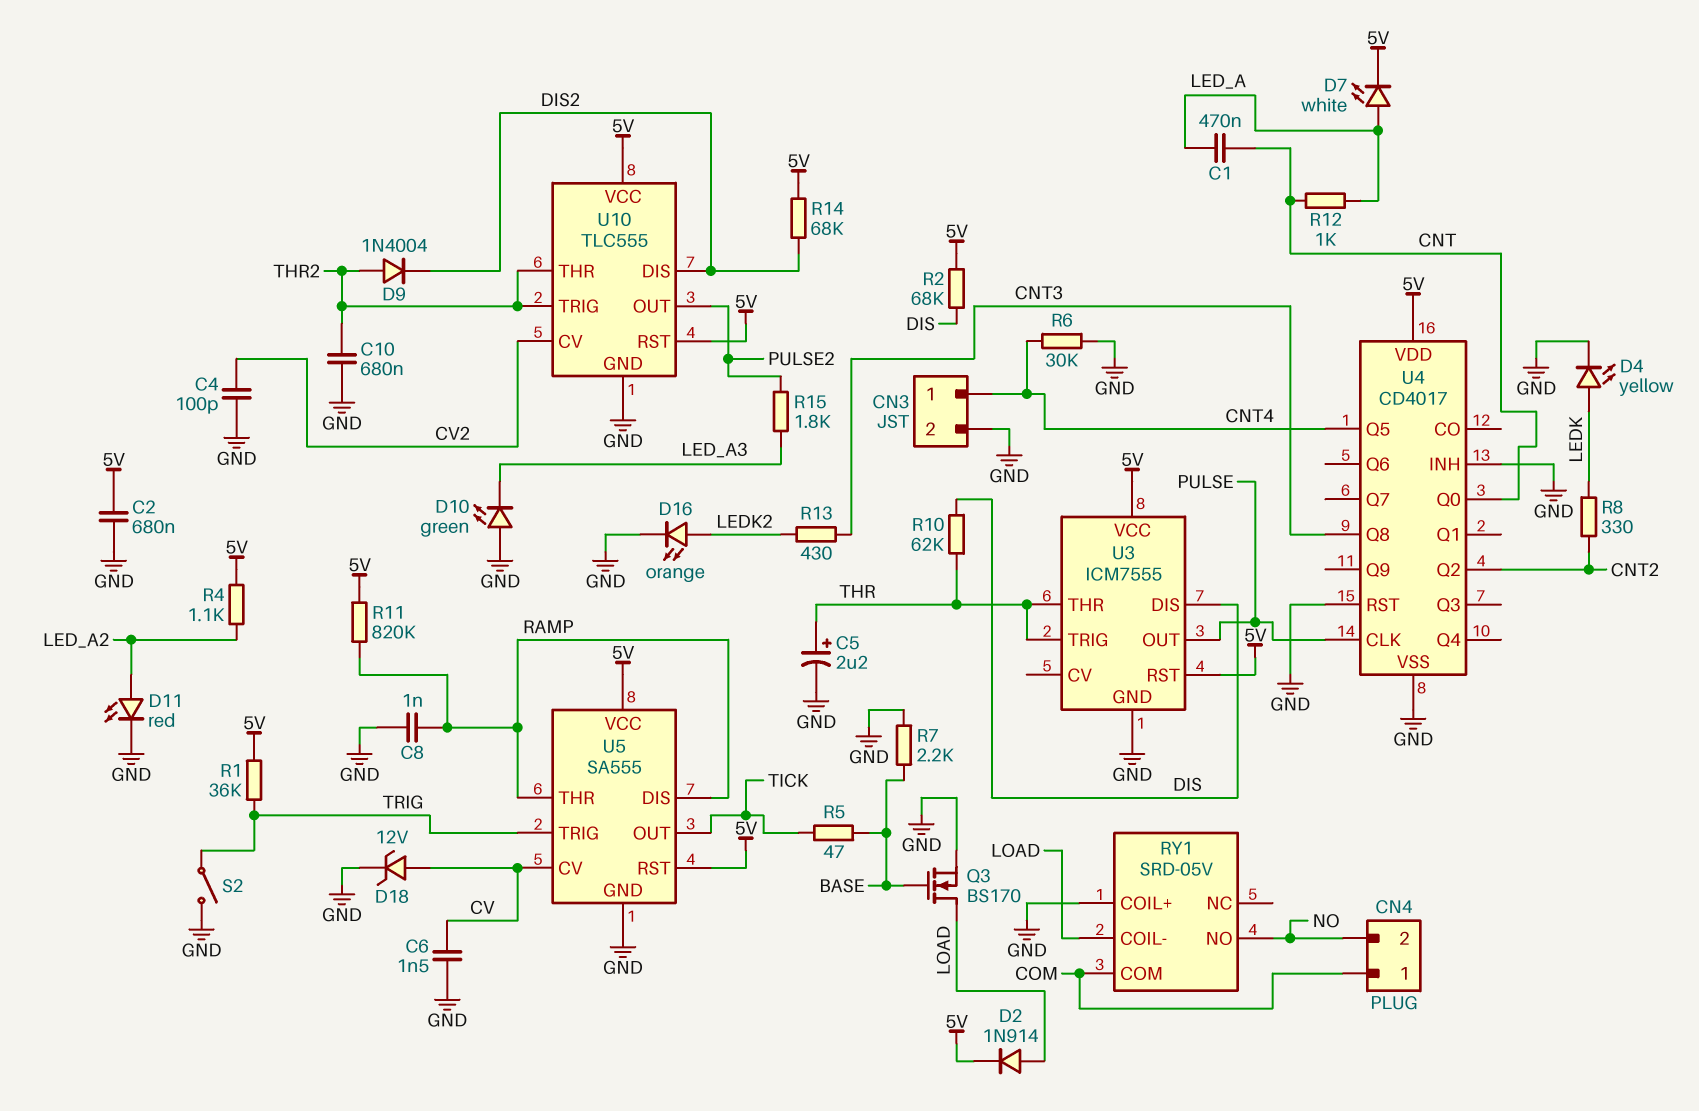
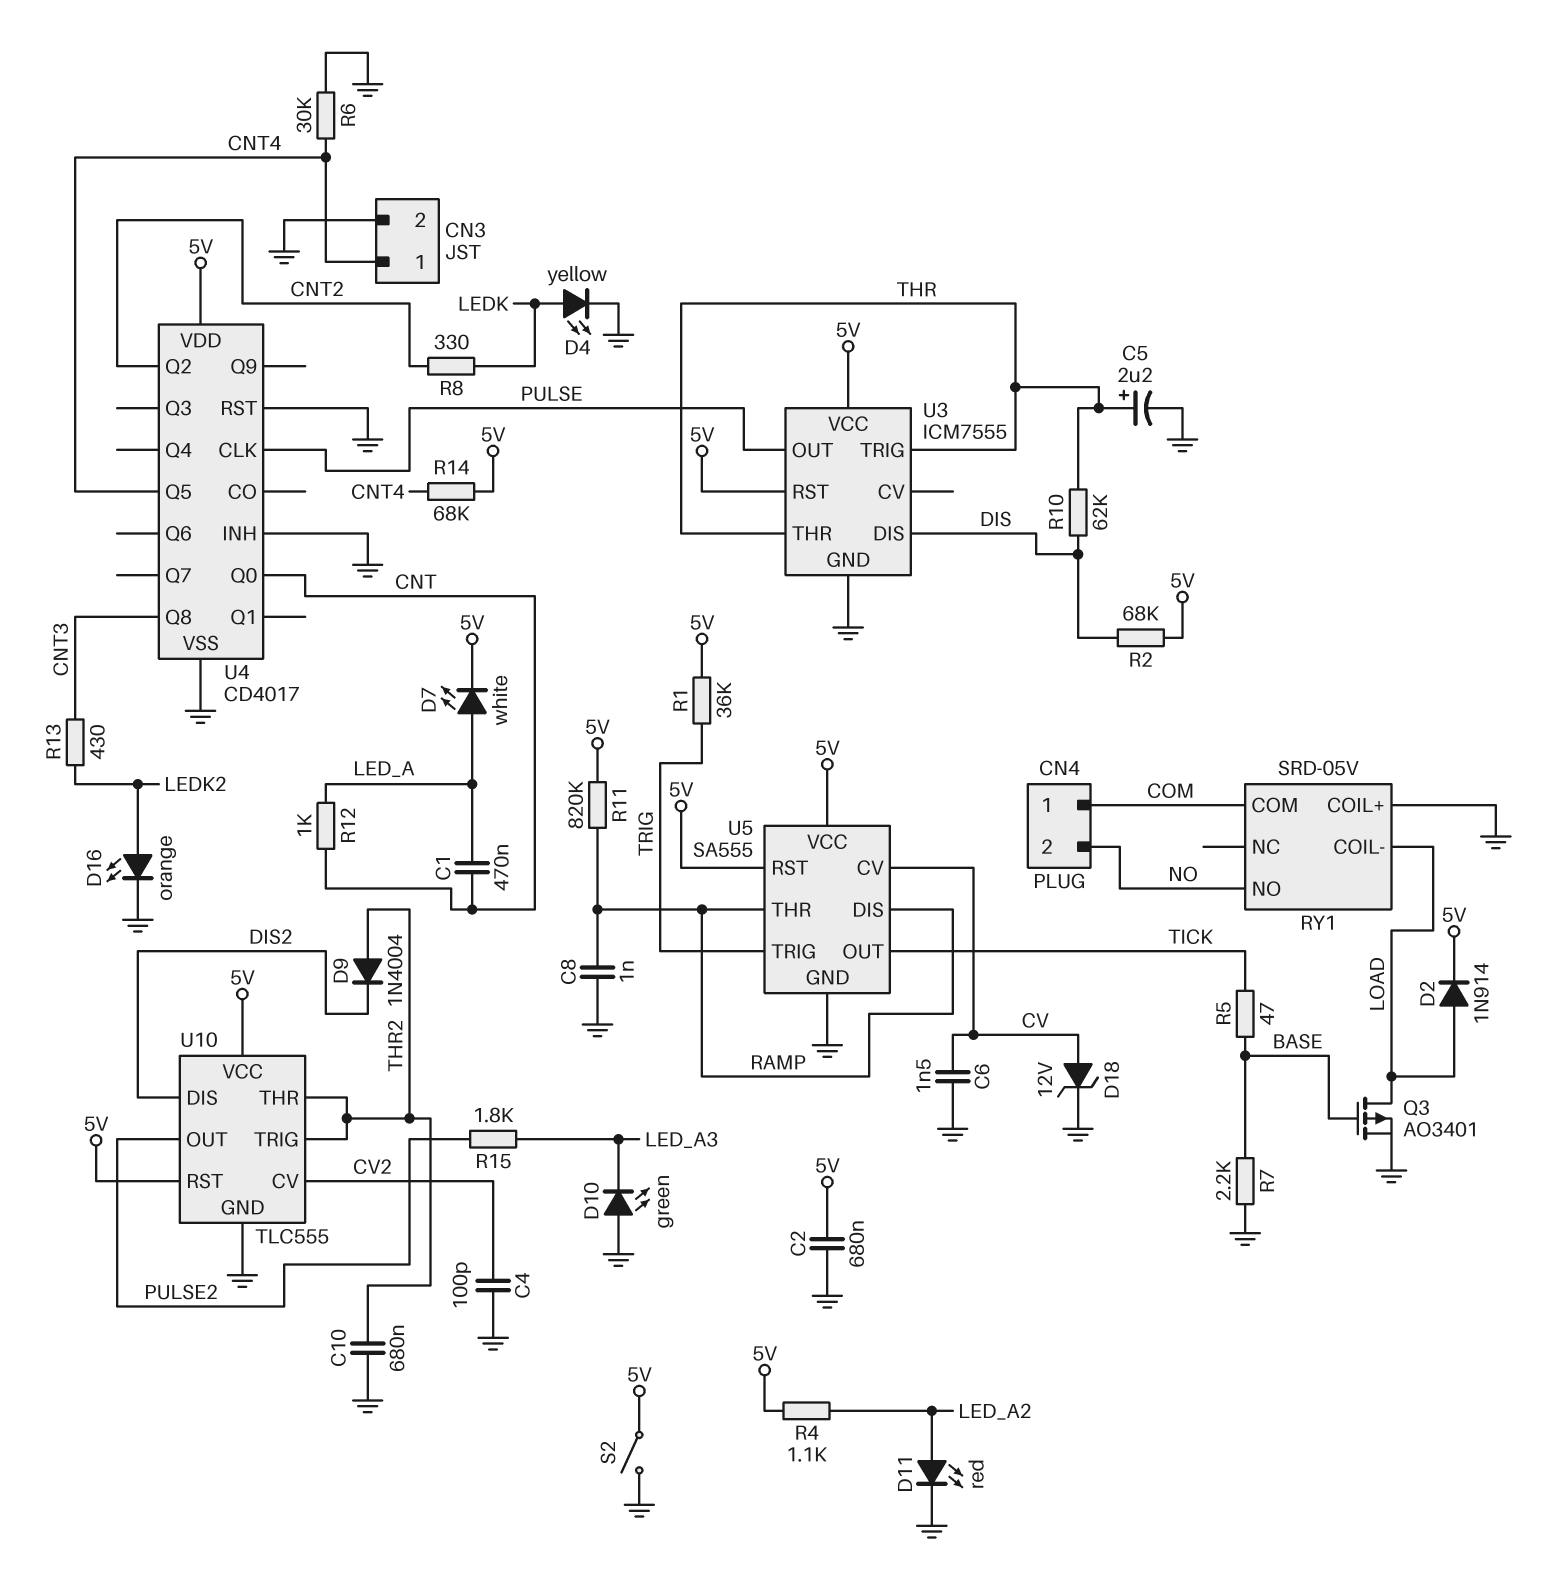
Q3: NMOS BS170 (G BASE, D LOAD, S GND) -> PMOS AO3401 (G BASE, D LOAD, S GND)
R14: 68k (5V, DIS2) -> 68k (5V, CNT4)
S2: switch (GND, TRIG) -> switch (5V, GND)

